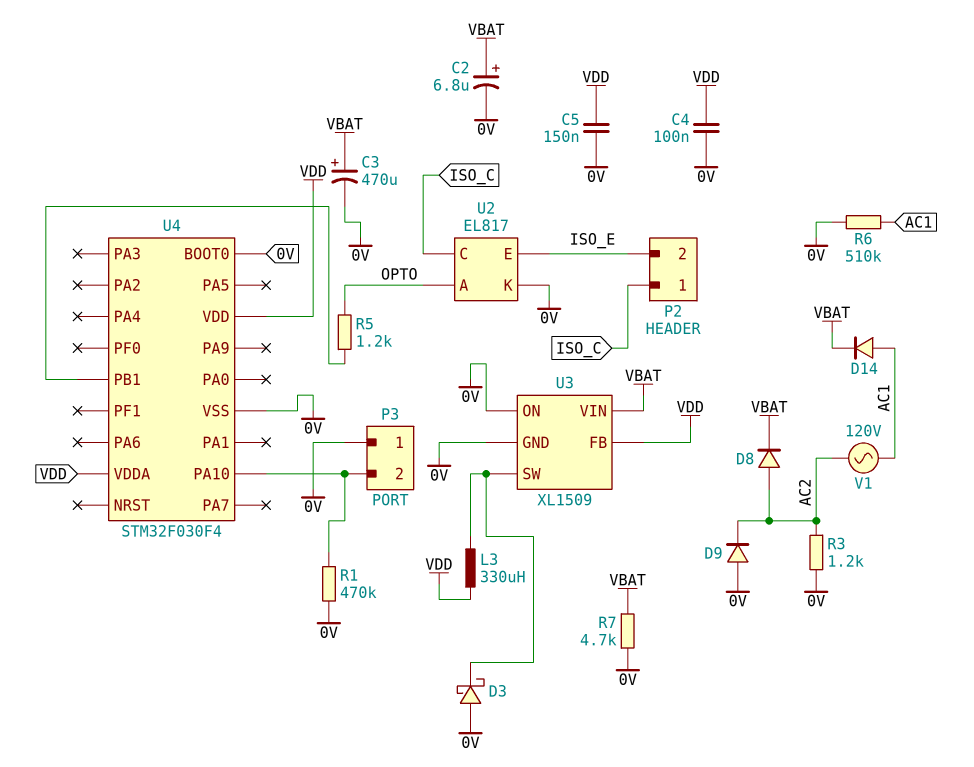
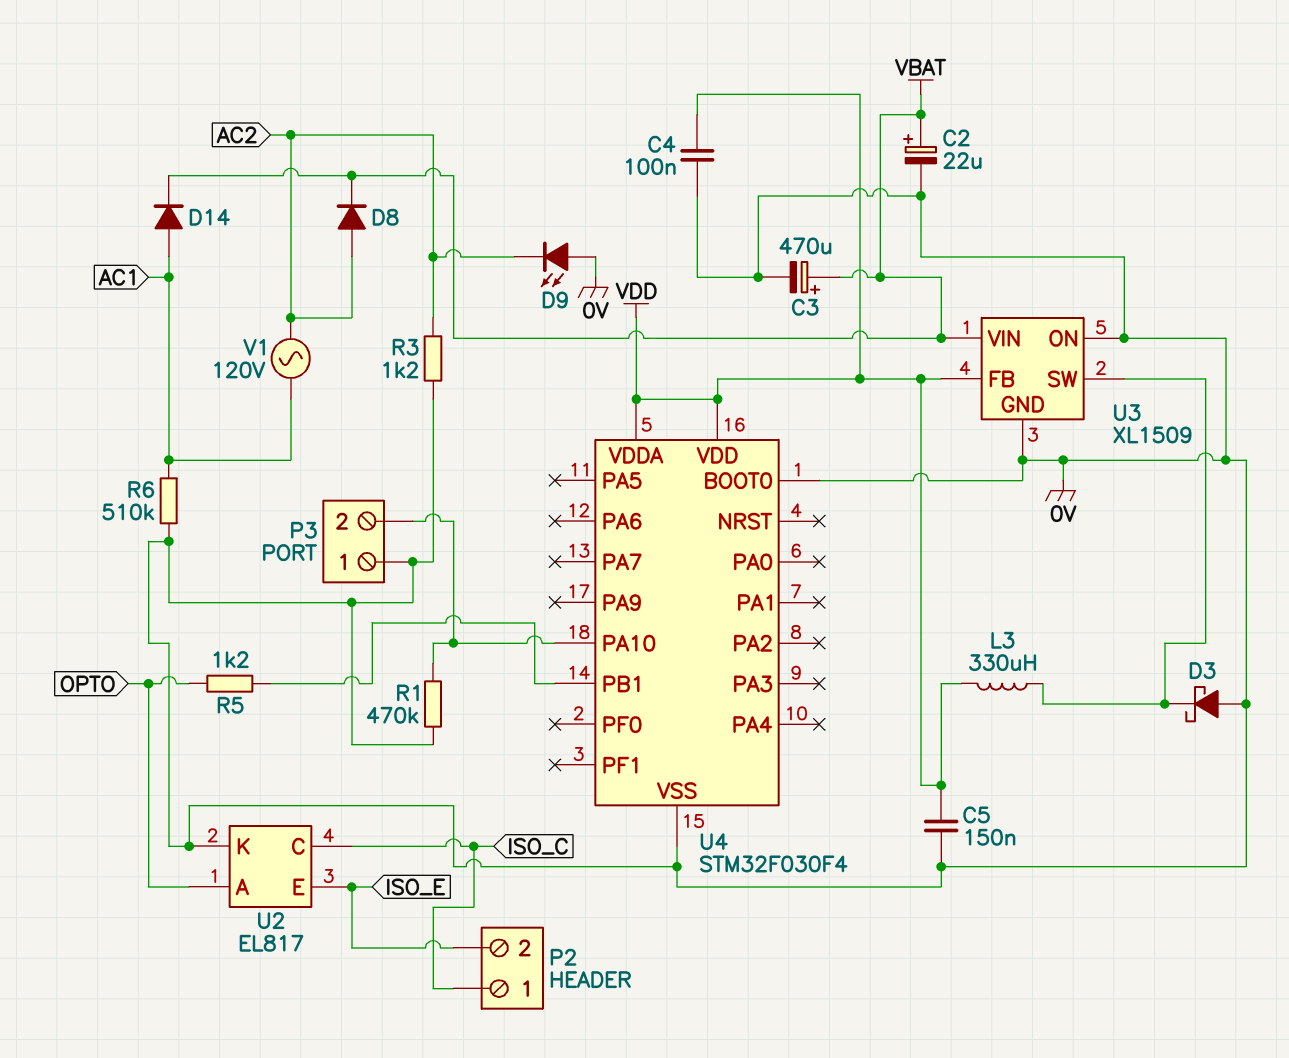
C2: 6.8uF (plus VBAT, minus 0V) -> 22uF (plus VBAT, minus 0V)
D9: diode (A 0V, K AC2) -> LED (A 0V, K AC2)
R7: 4.7k (0V, VBAT) -> none

